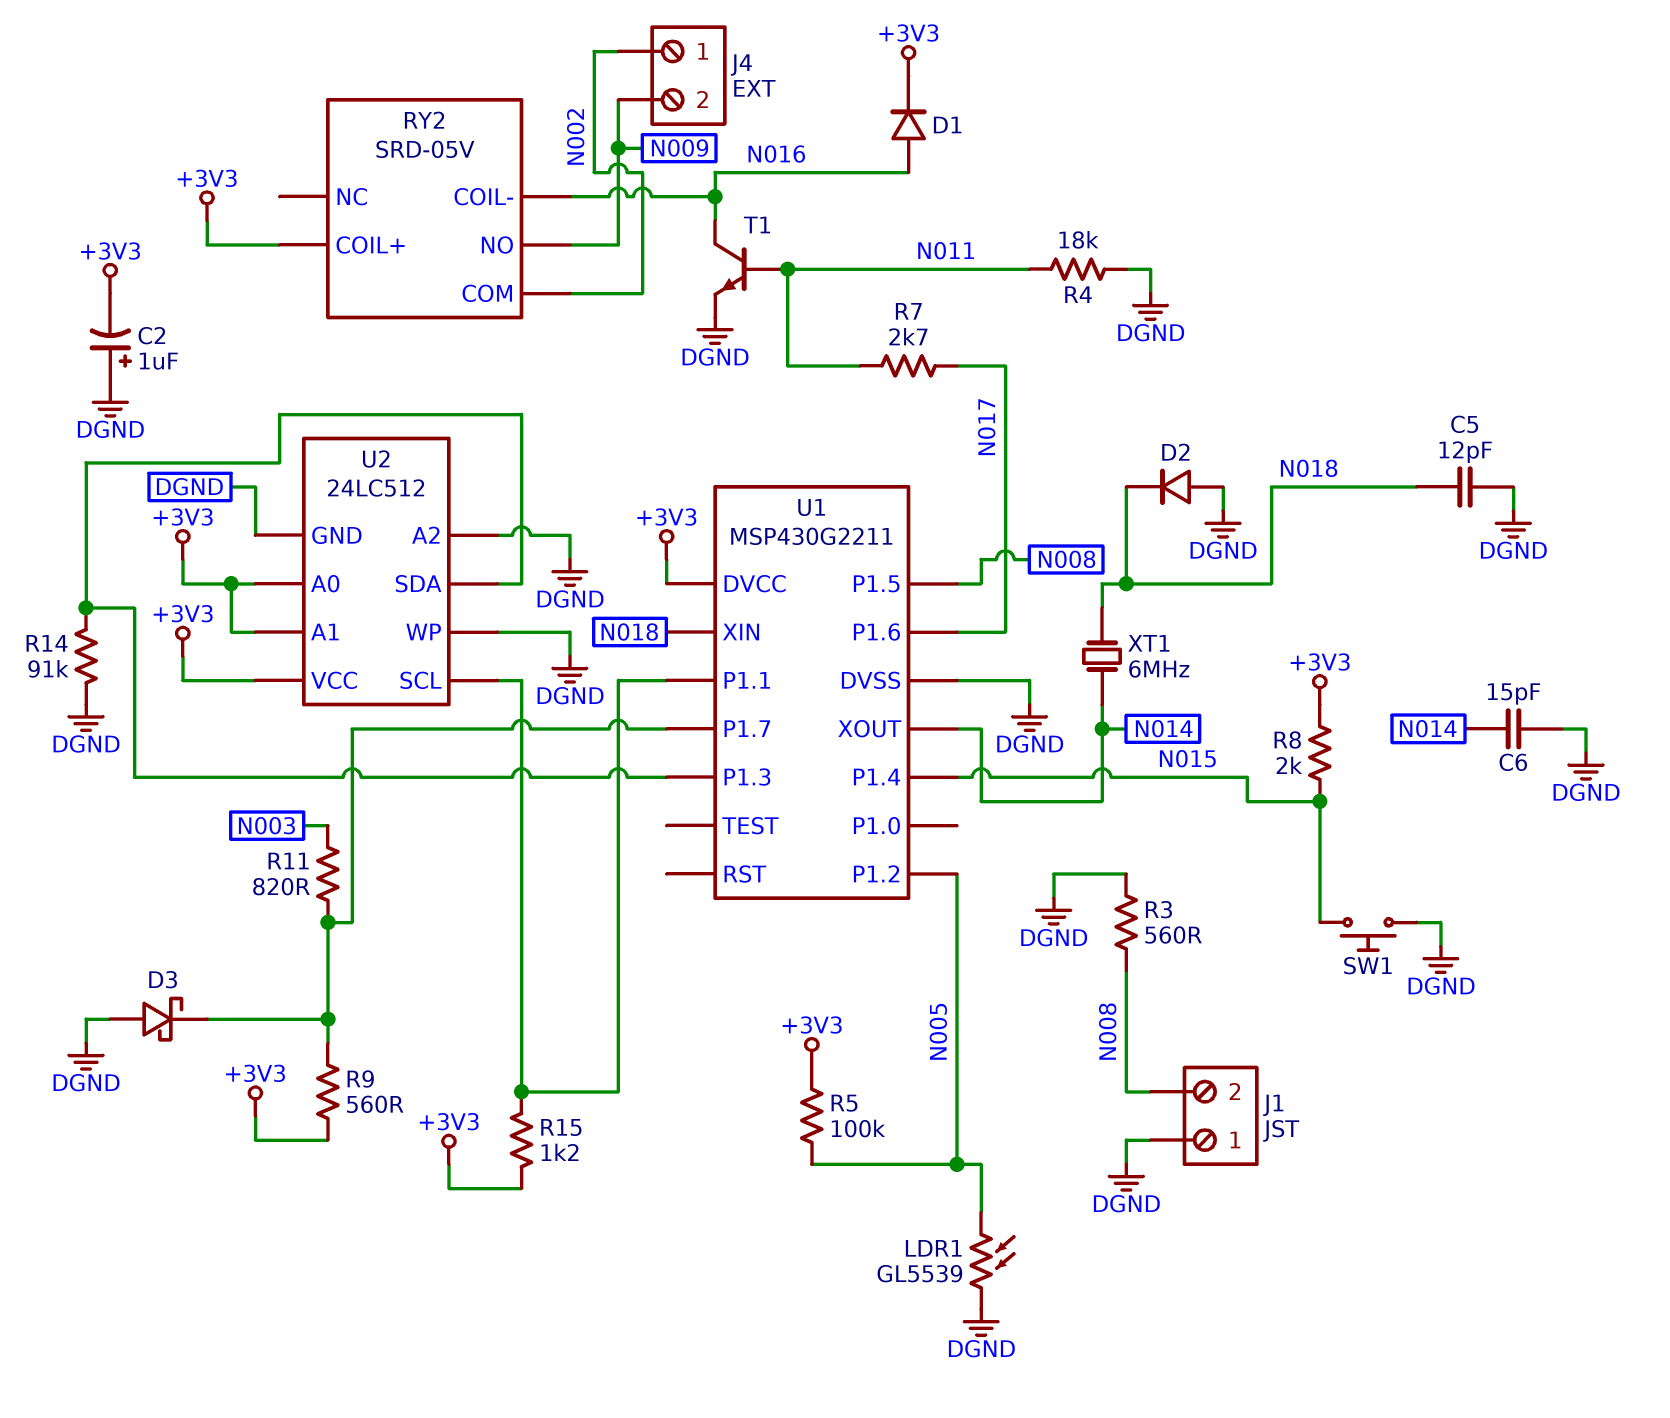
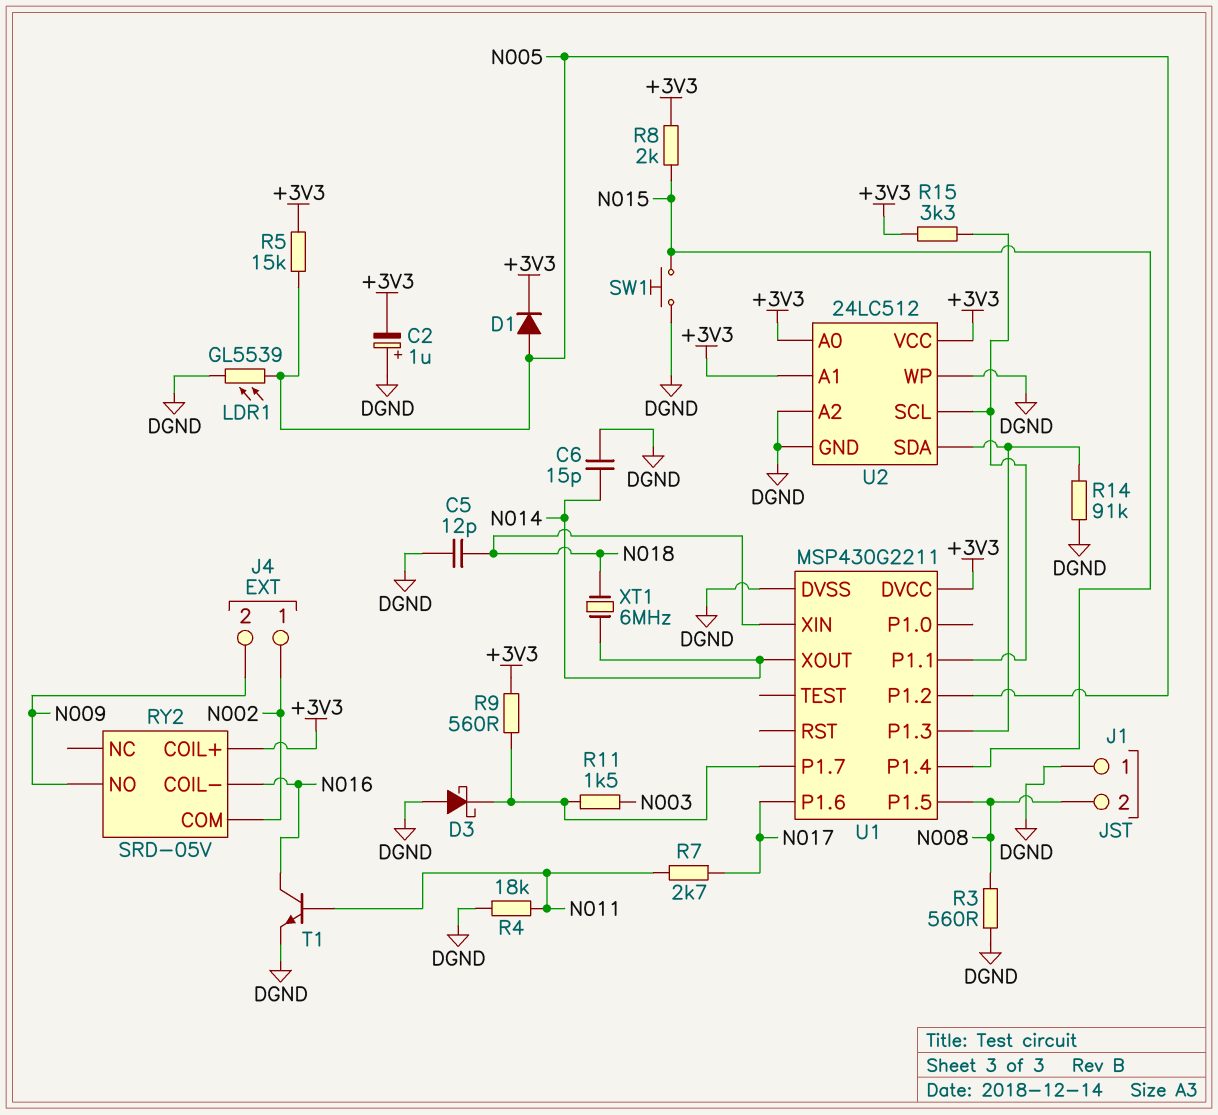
D1: diode (A N016, K +3V3) -> diode (A N005, K +3V3)
D2: diode (A DGND, K N018) -> none
R5: 100k (+3V3, N005) -> 15k (+3V3, N005)
R11: 820 (N003, U1/P1.7) -> 1.5k (N003, U1/P1.7)
R15: 1.2k (+3V3, U1/P1.1) -> 3.3k (+3V3, U1/P1.1)

